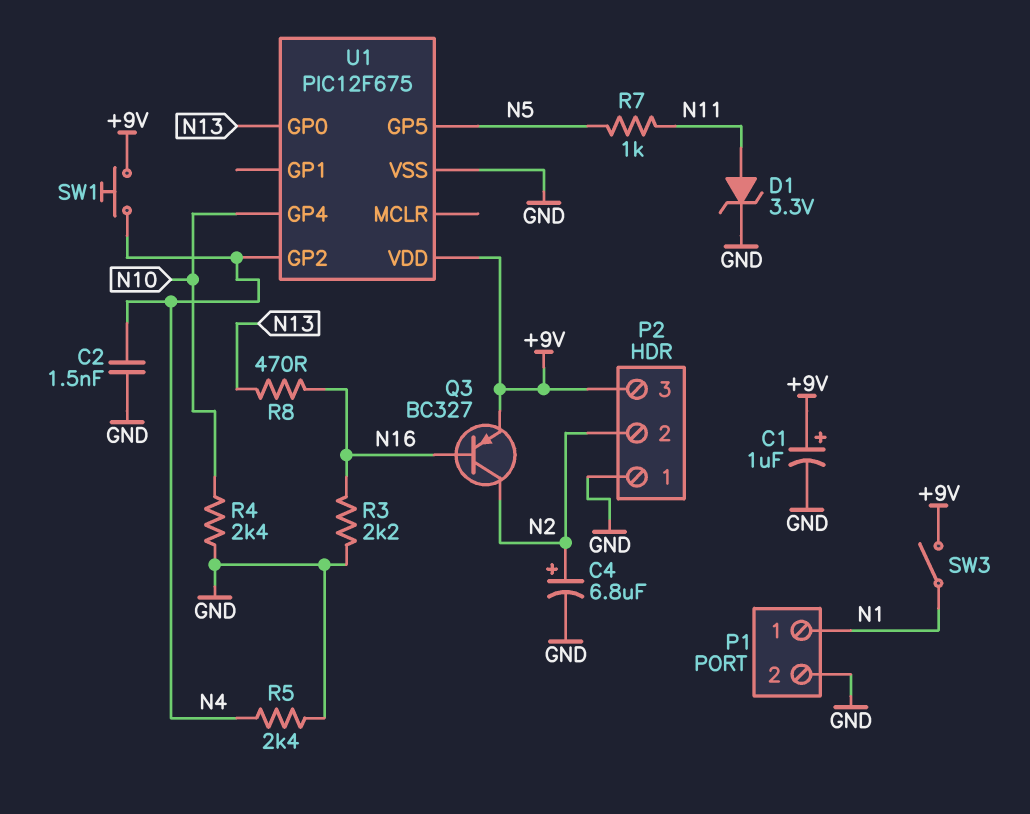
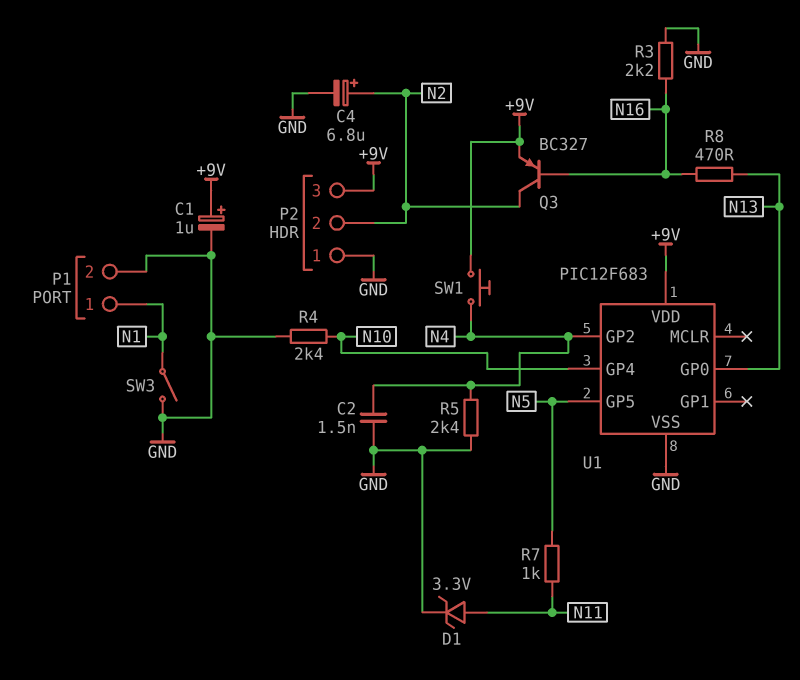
SW3: switch (+9V, N1) -> switch (GND, N1)
U1: PIC12F675 -> PIC12F683

